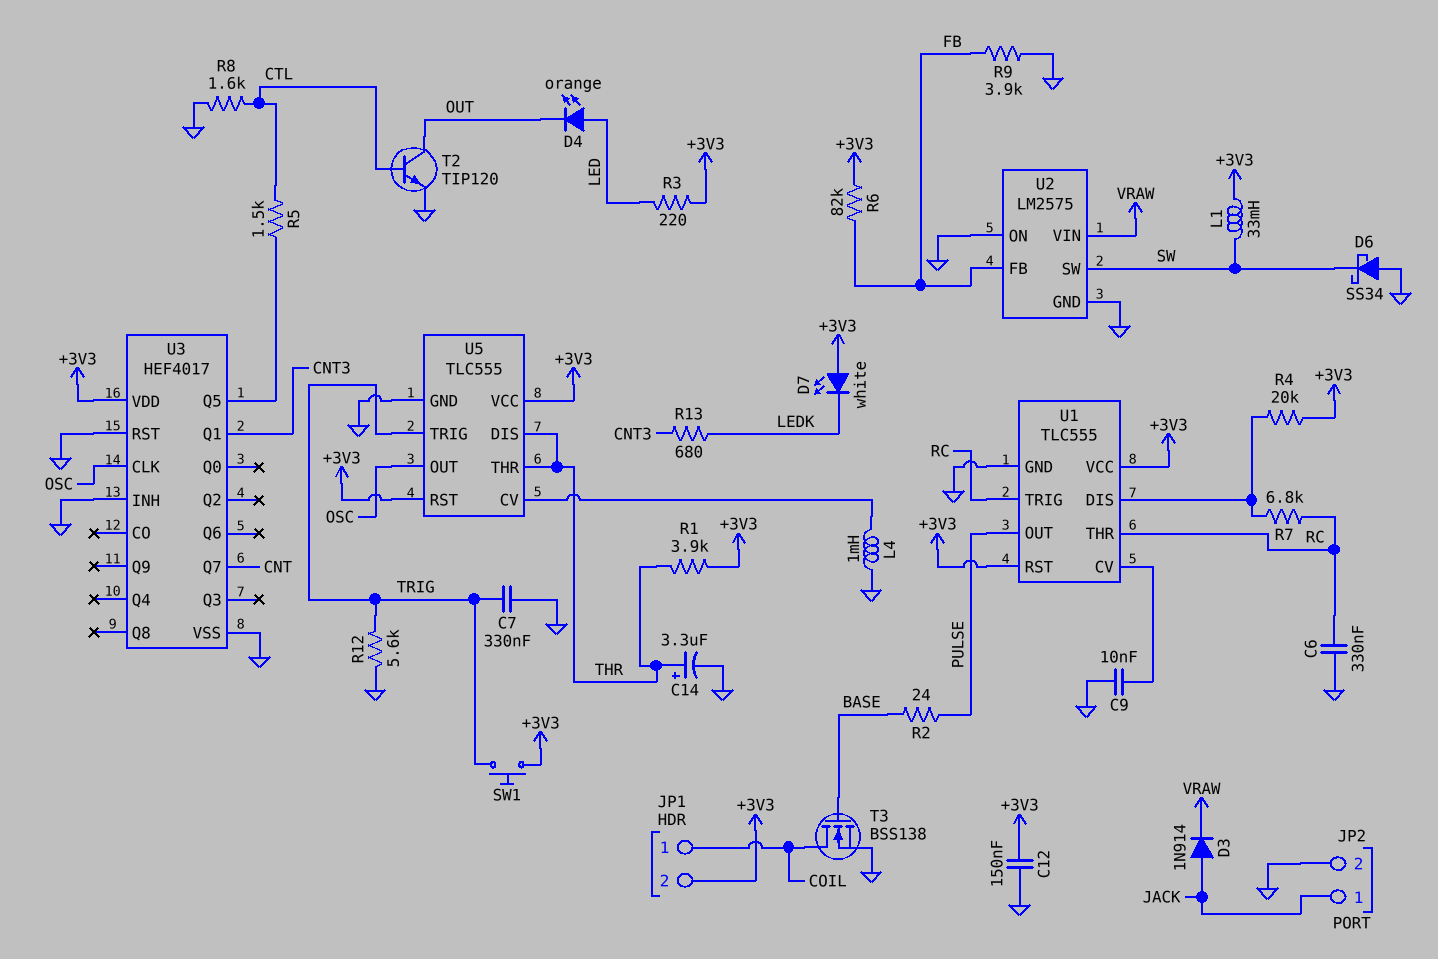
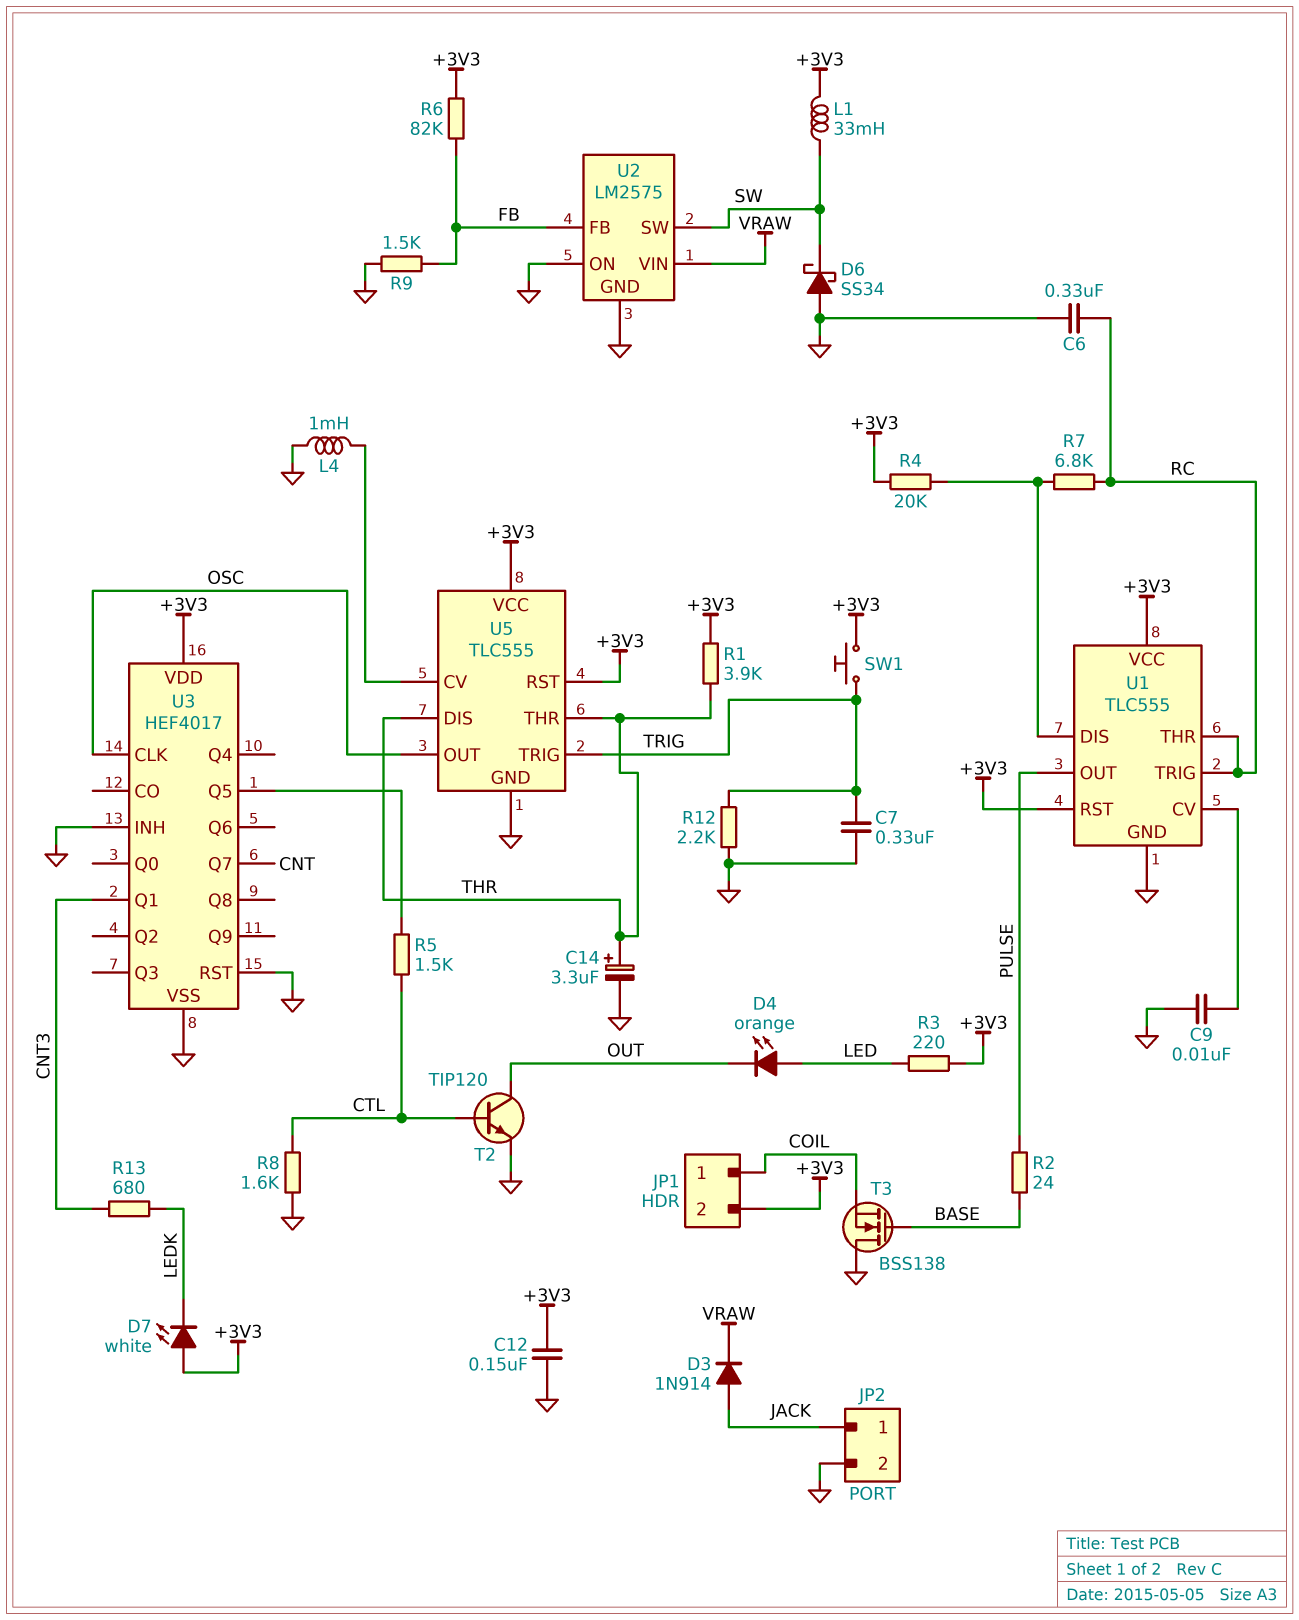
R9: 3.9k (FB, GND) -> 1.5k (FB, GND)
R12: 5.6k (GND, TRIG) -> 2.2k (GND, TRIG)
T3: NMOS BSS138 (G BASE, D COIL, S GND) -> NMOS BSS138 (G BASE, D GND, S COIL)

